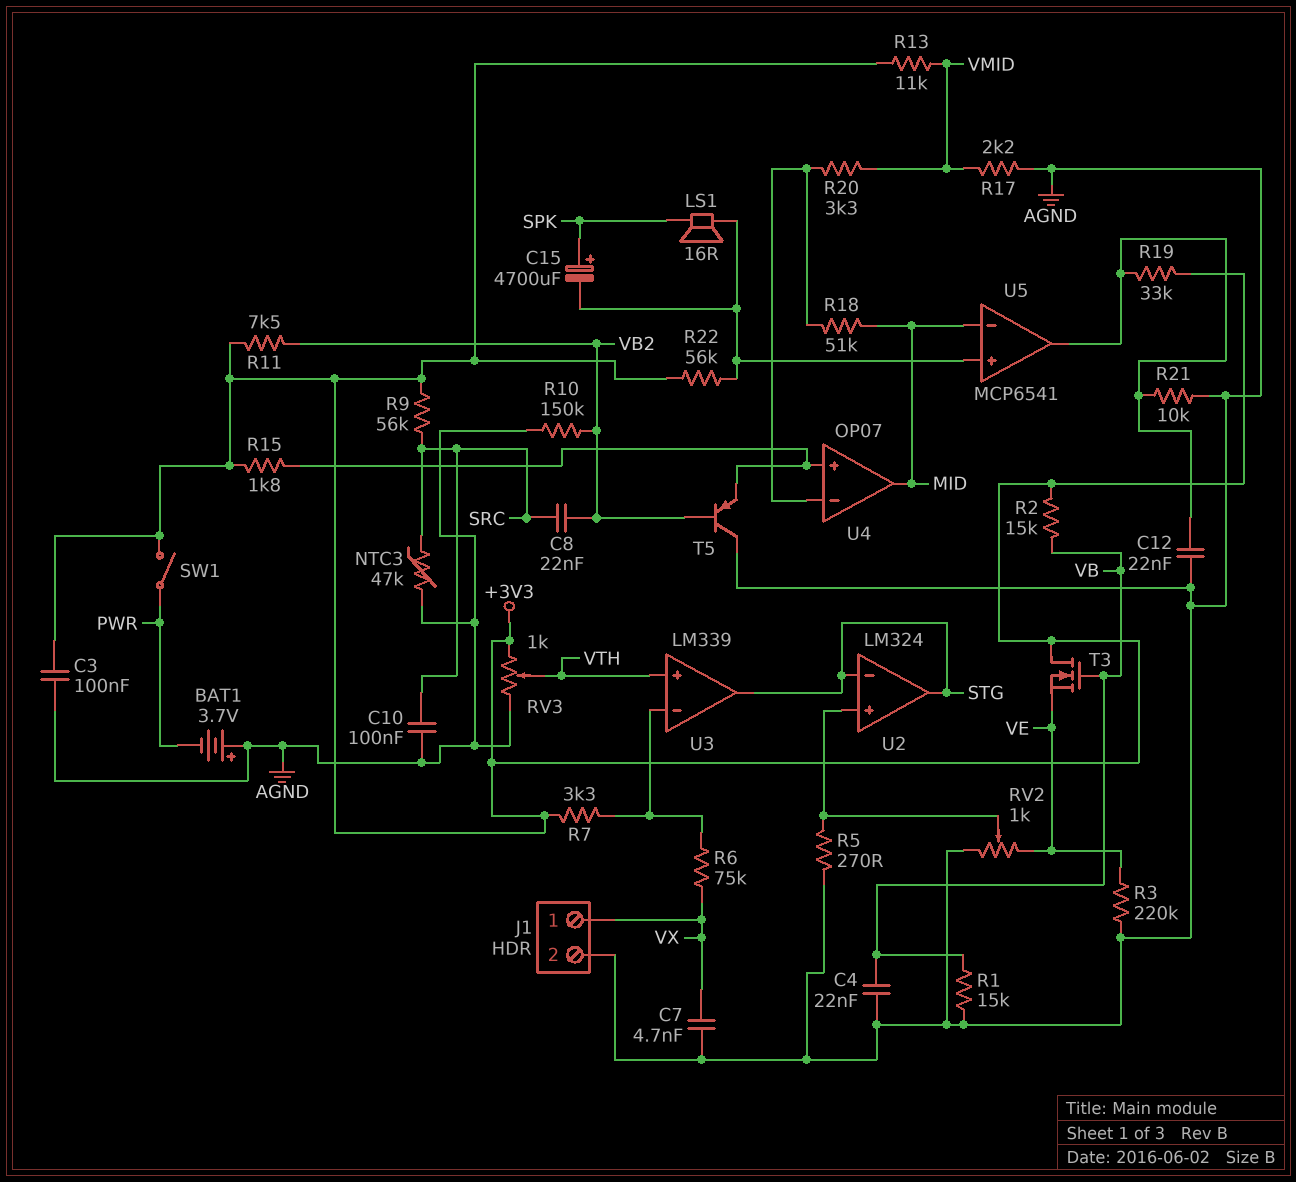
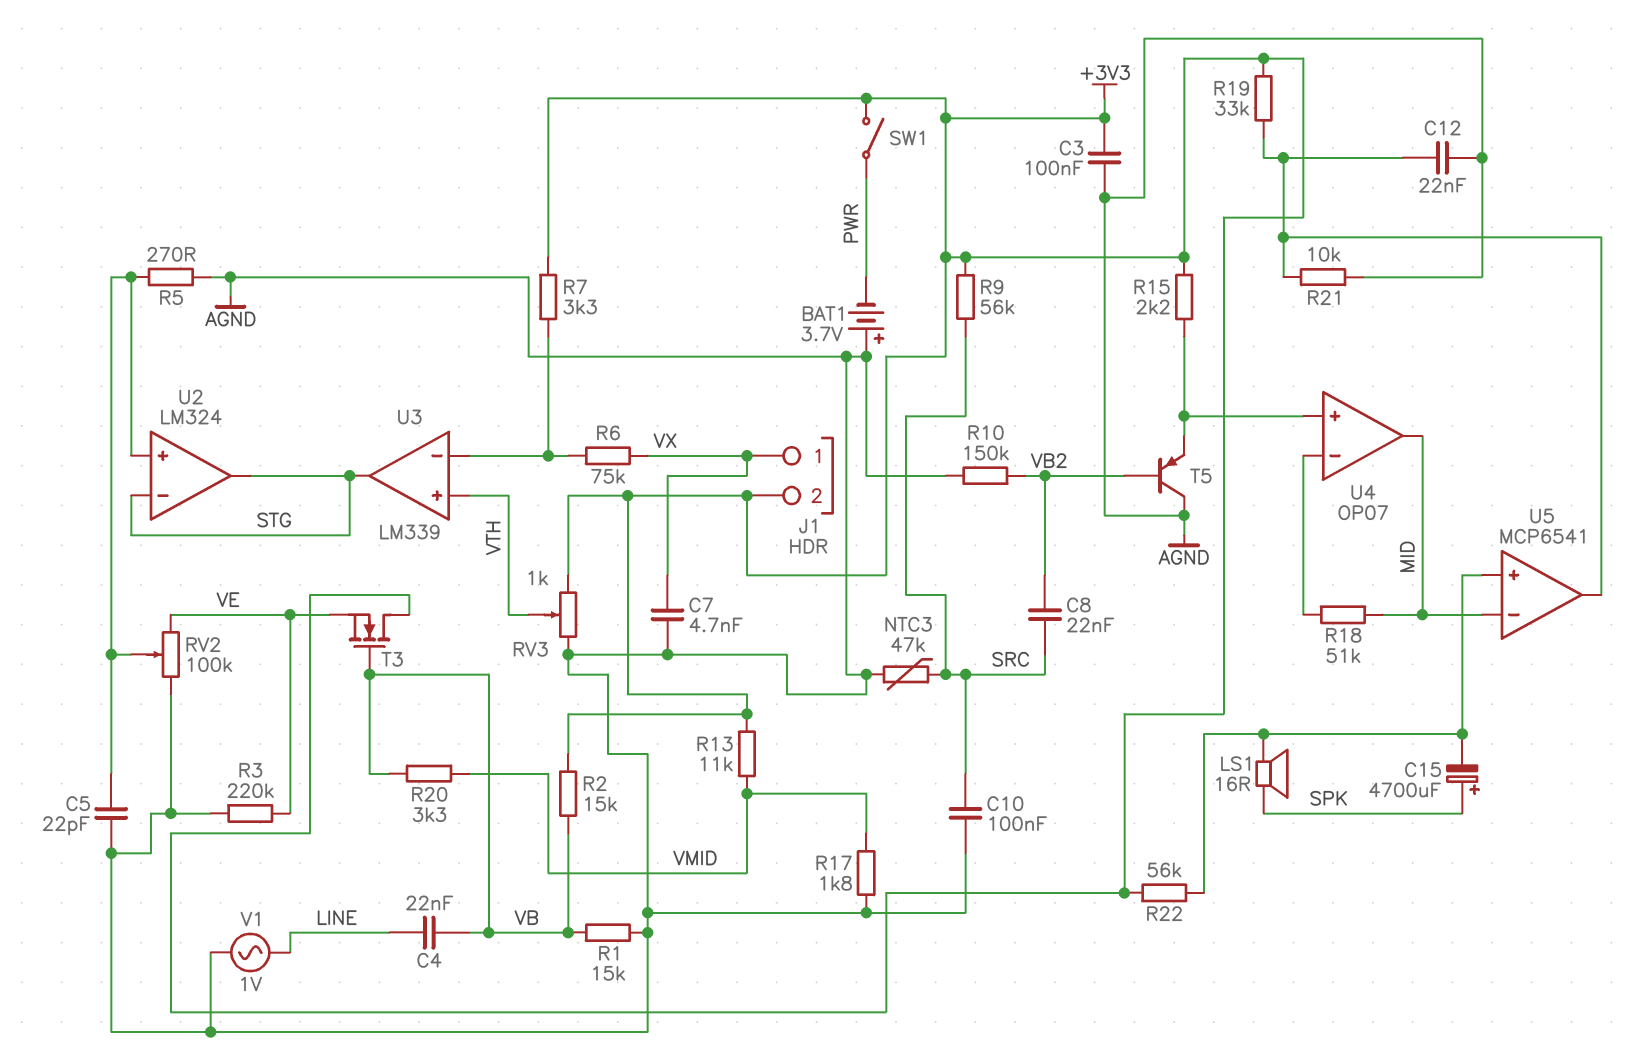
C4: 22nF (AGND, VB) -> 22nF (LINE, VB)
C5: none -> 22pF (AGND, U2/in+)
J1 pin 2: AGND -> +3V3
R11: 7.5k (+3V3, VB2) -> none
R15: 1.8k (+3V3, U4/in+) -> 2.2k (+3V3, U4/in+)
R17: 2.2k (AGND, VMID) -> 1.8k (AGND, VMID)
R20: 3.3k (U4/in-, VMID) -> 3.3k (VB, VMID)
RV2: 1k (AGND, VE, wiper U2/in+) -> 100k (AGND, VE, wiper U2/in+)
V1: none -> AC 1V (AGND, LINE)

